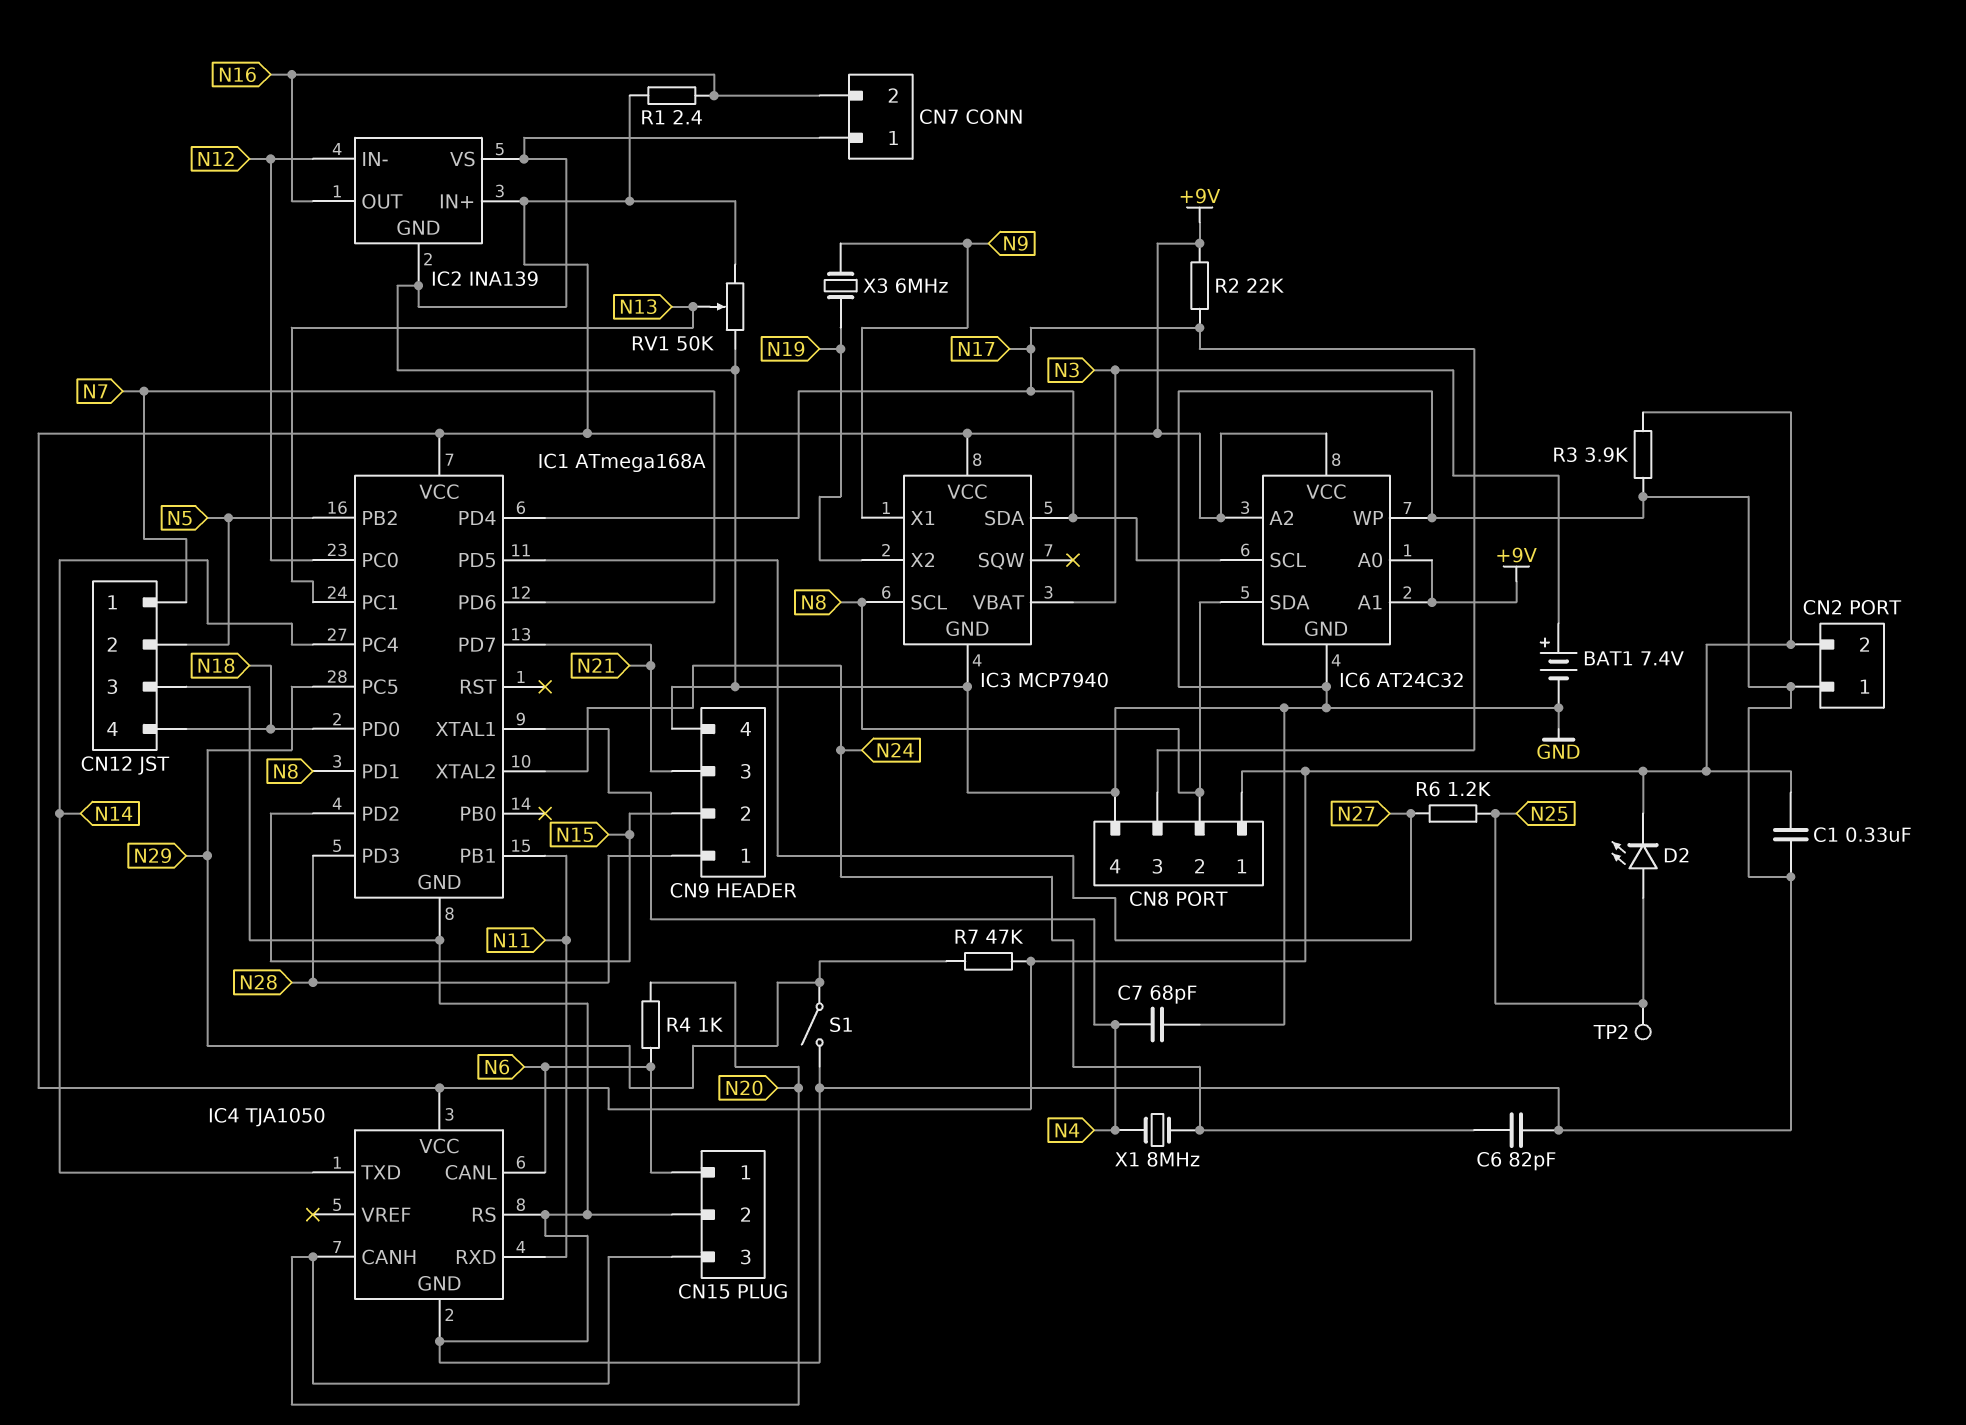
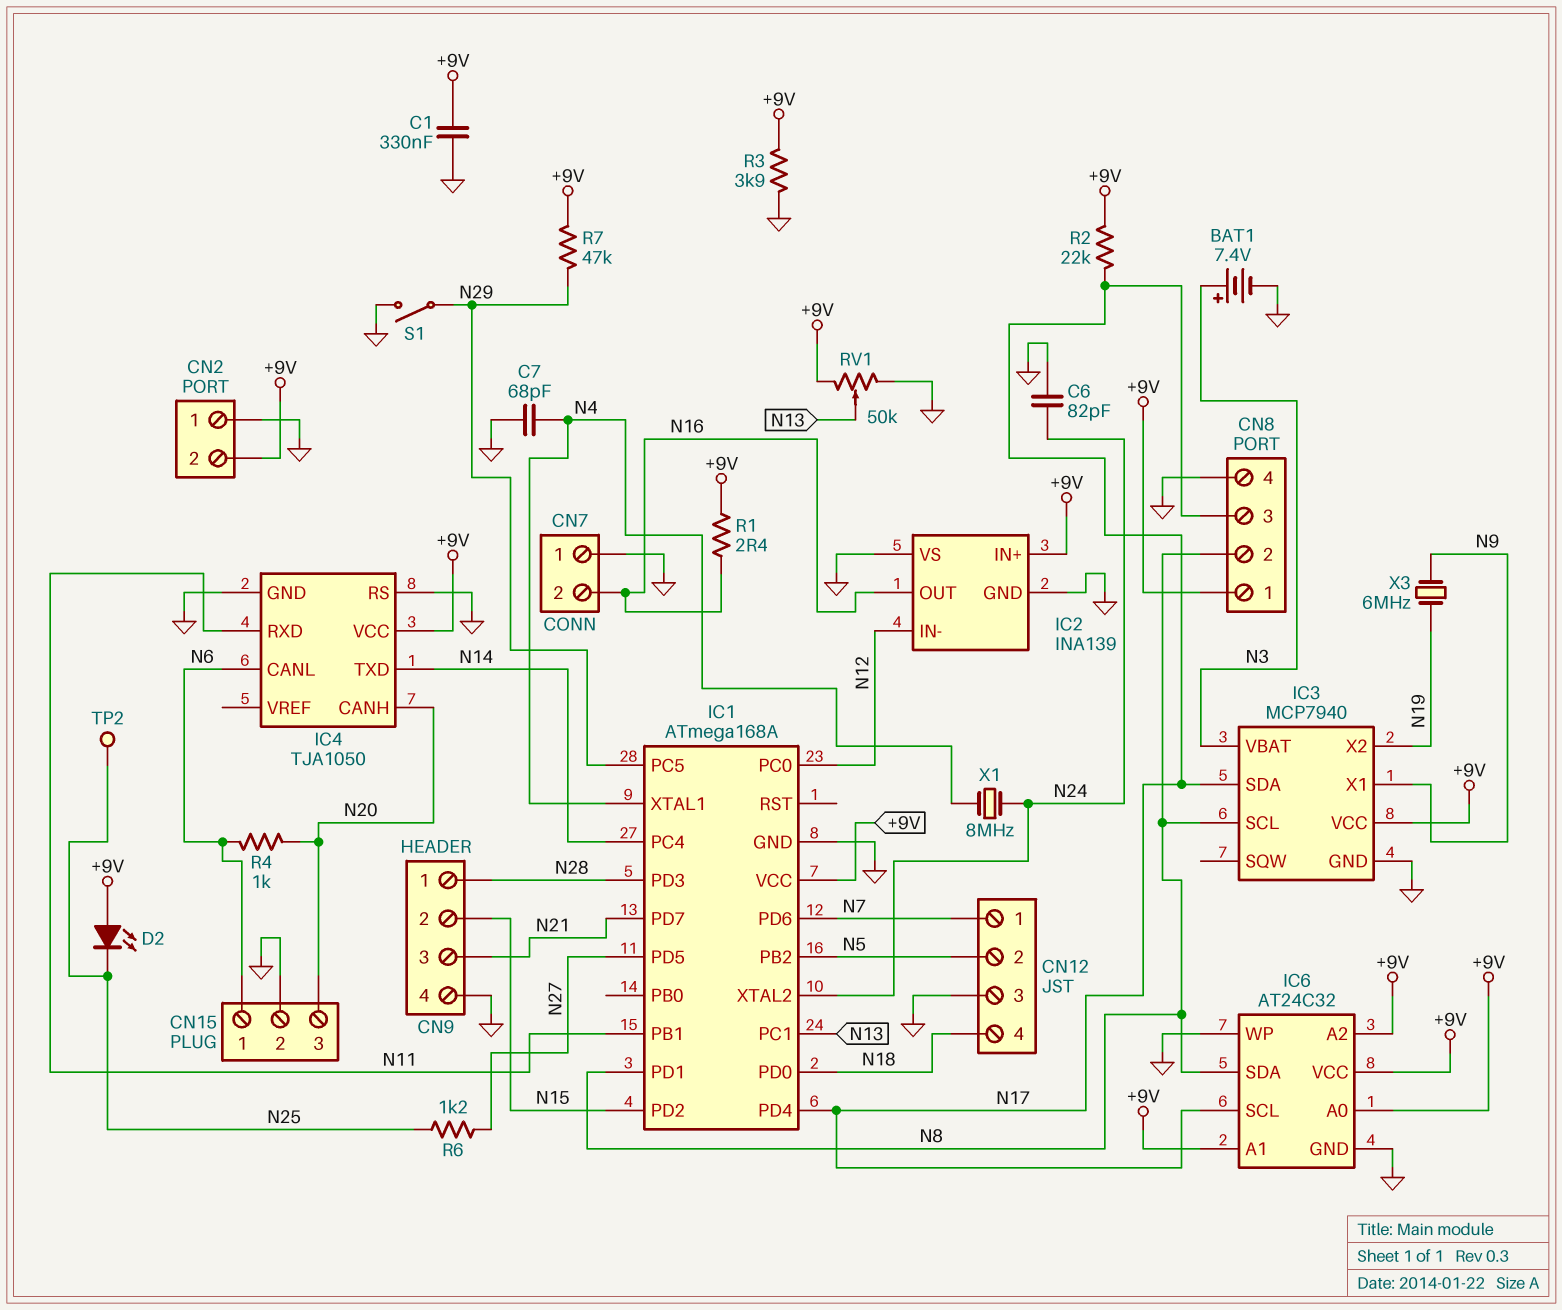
D2: LED (A N25, K +9V) -> LED (A +9V, K N25)

